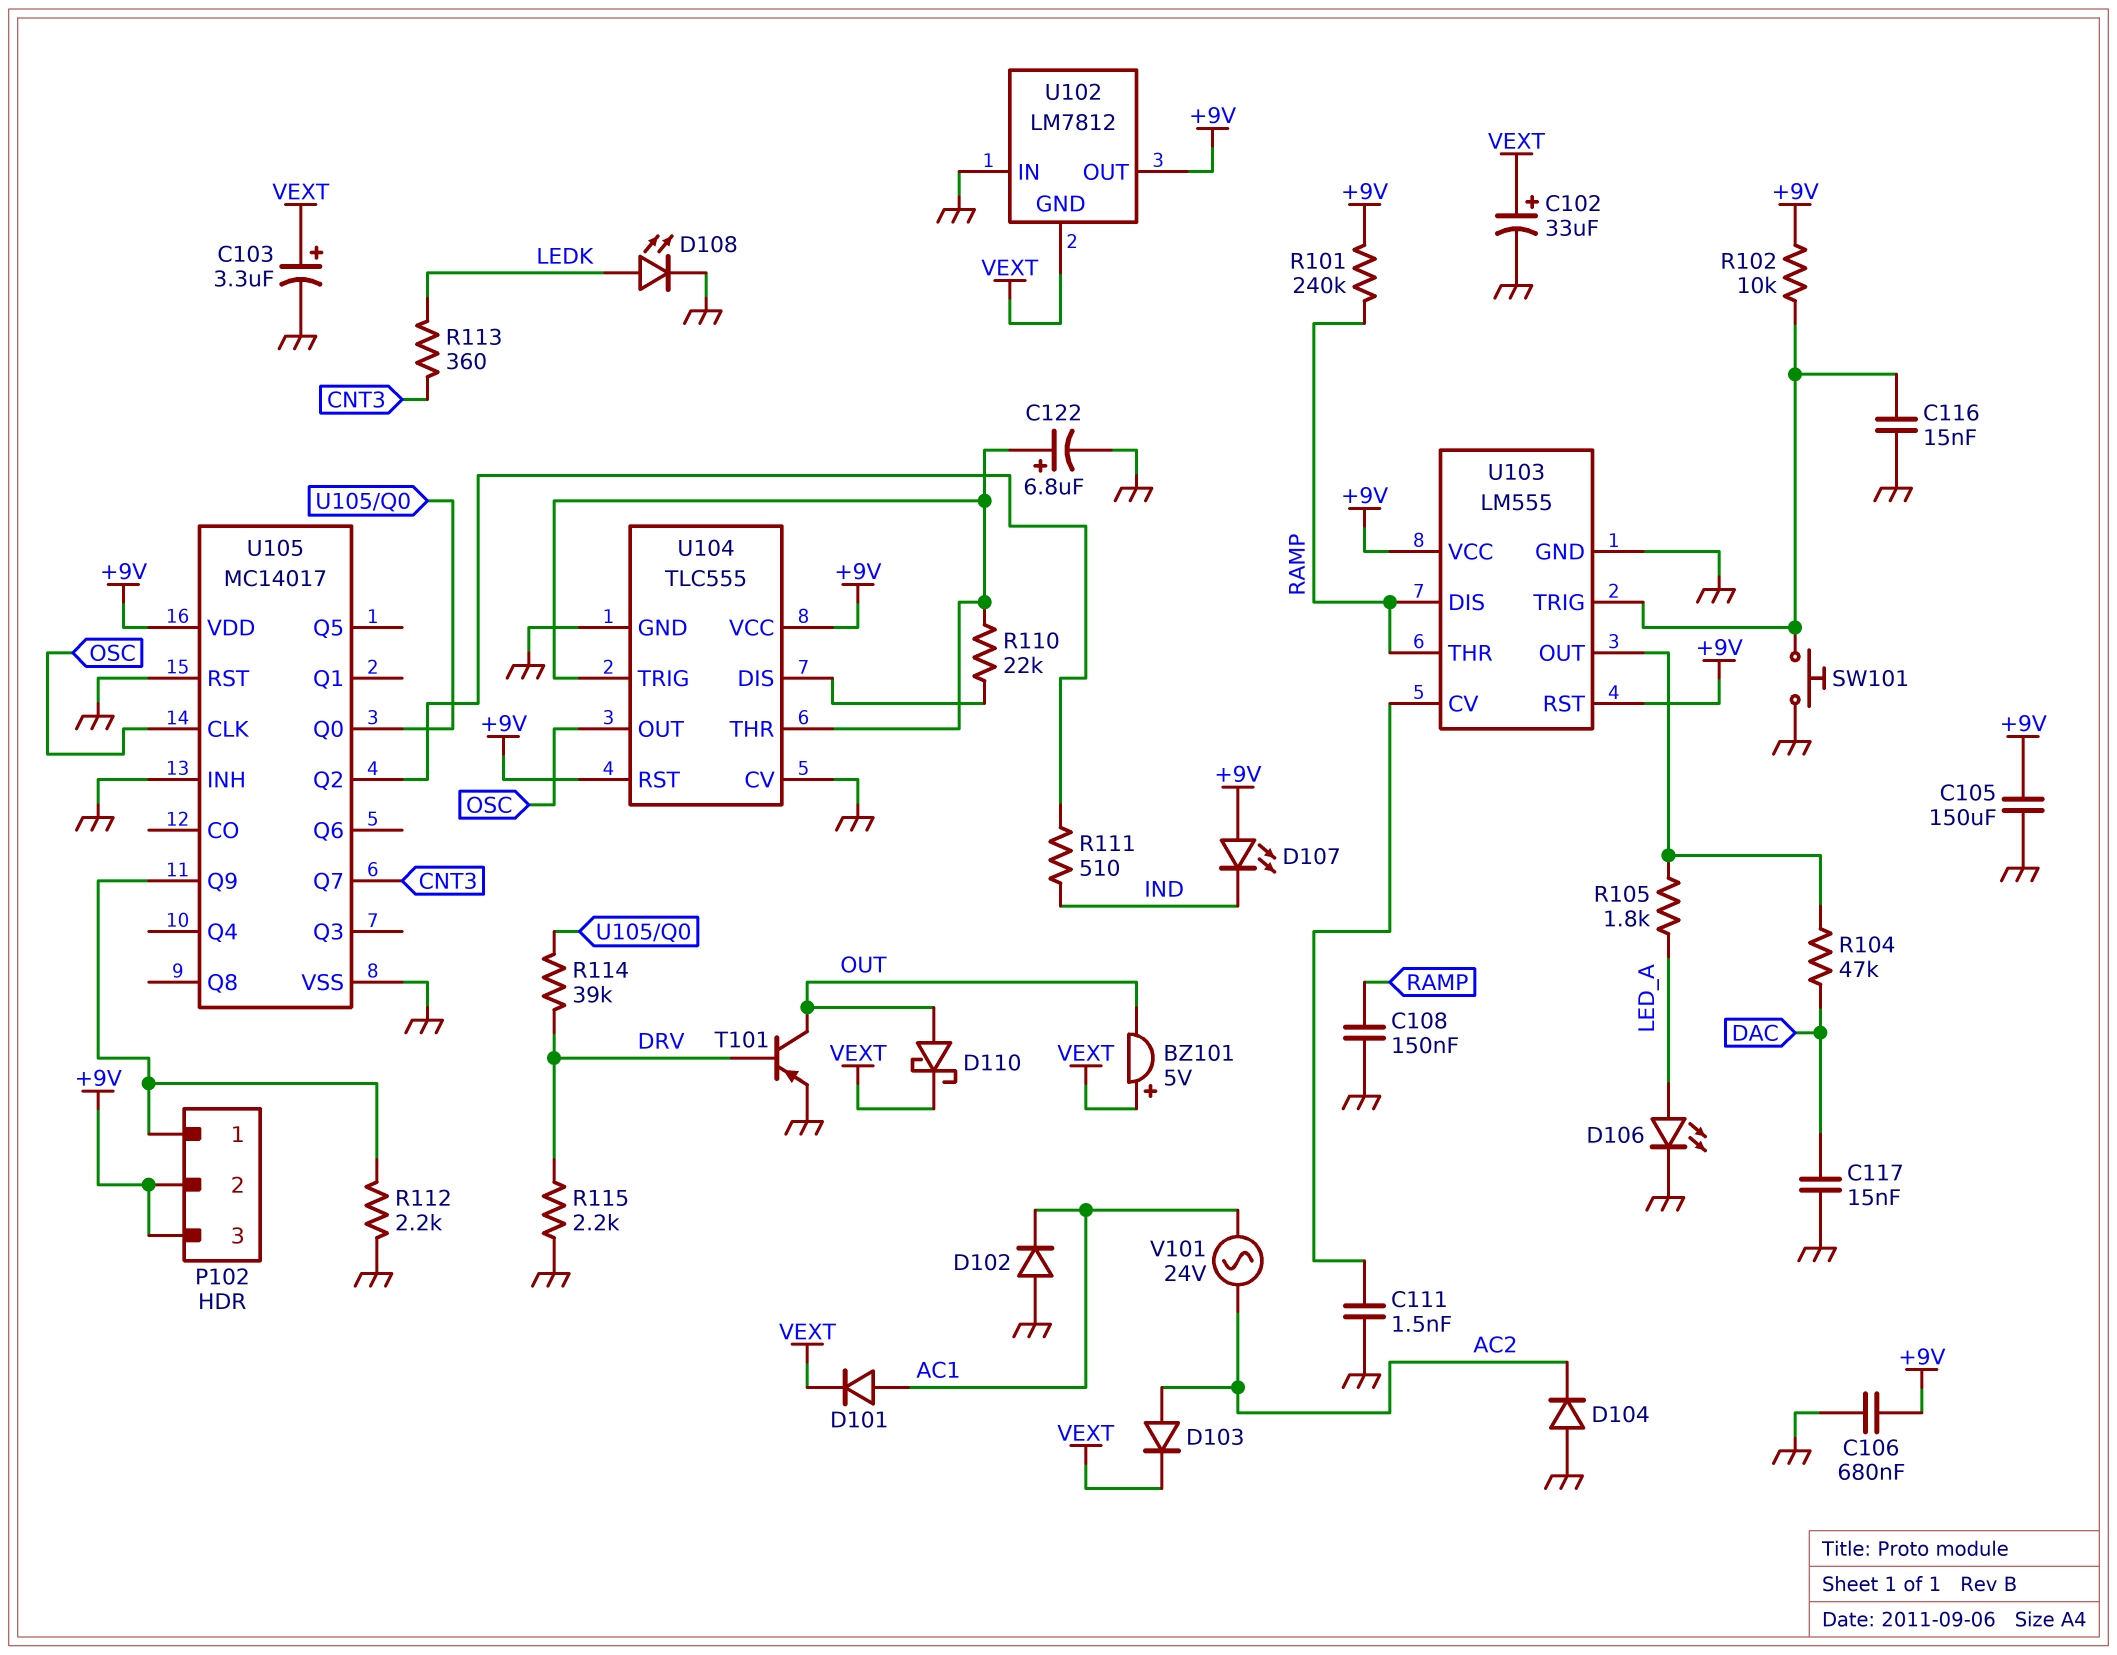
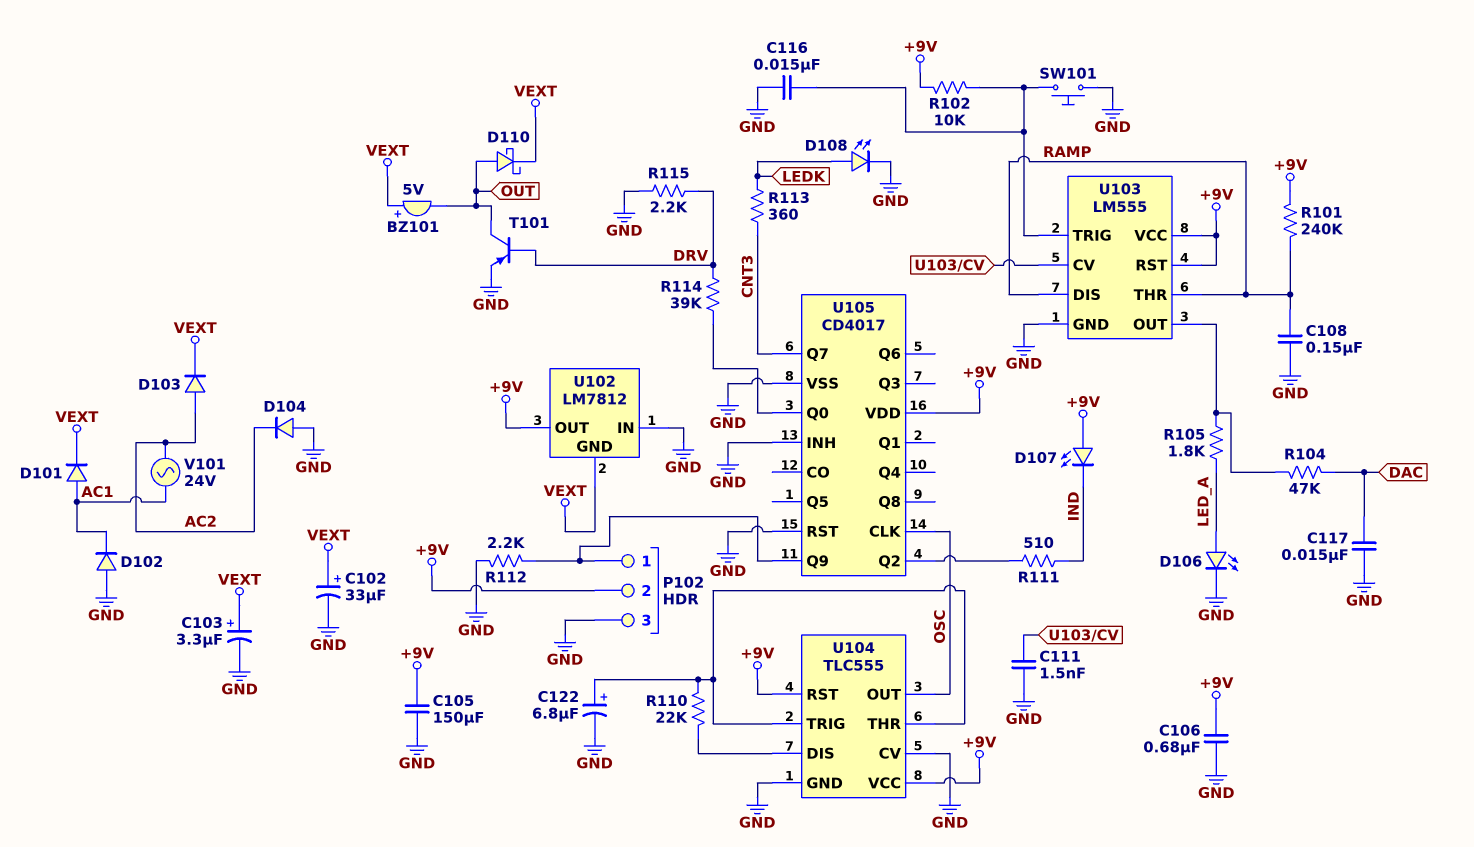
P102 pin 3: +9V -> GND
U105: MC14017 -> CD4017

